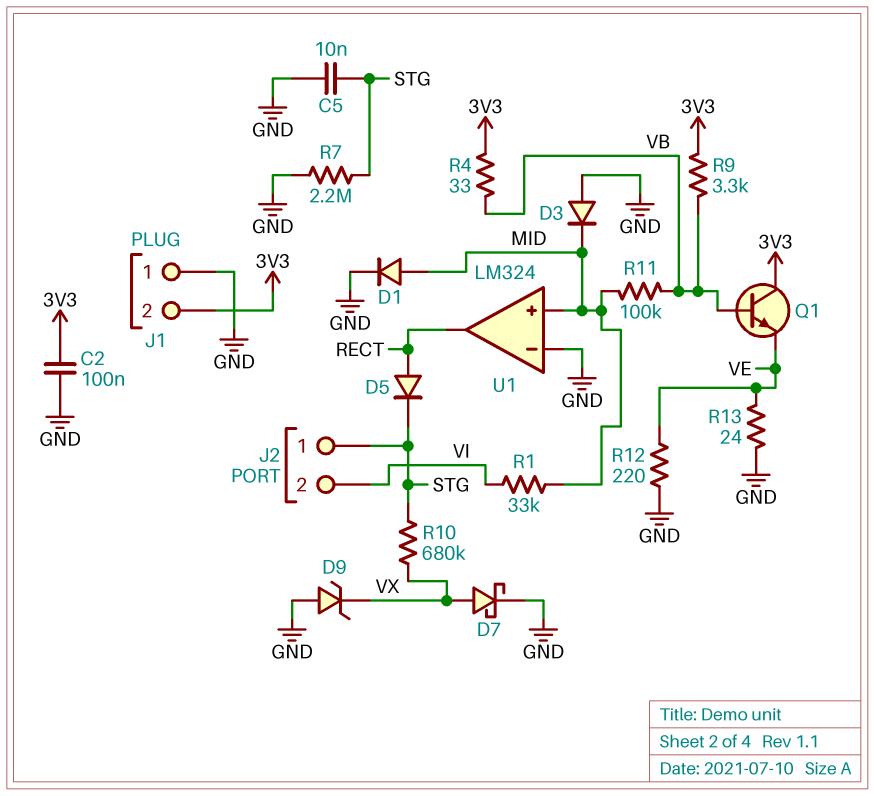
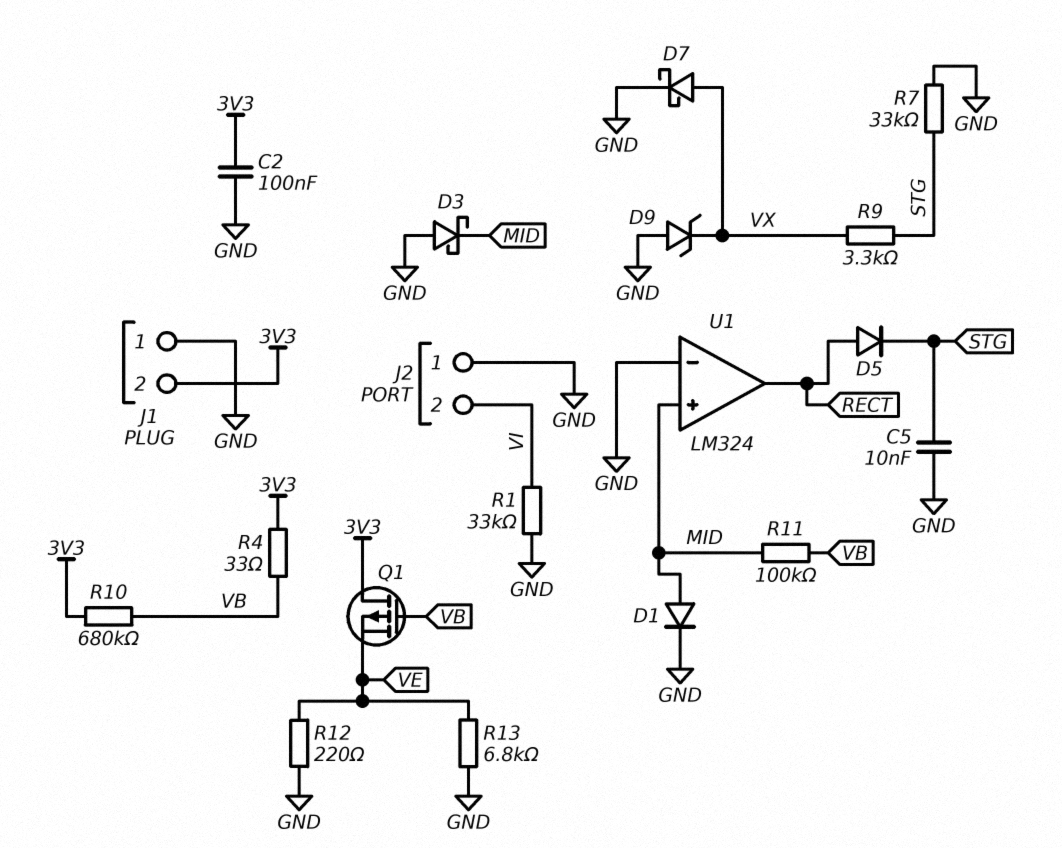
D3: diode (A GND, K MID) -> schottky (A GND, K MID)
J2 pin 1: STG -> GND
Q1: NPN (B VB, C 3V3, E VE) -> PMOS (G VB, D 3V3, S VE)
R1: 33k (MID, VI) -> 33k (GND, VI)
R7: 2.2M (GND, STG) -> 33k (GND, STG)
R9: 3.3k (3V3, VB) -> 3.3k (STG, VX)
R10: 680k (STG, VX) -> 680k (3V3, VB)
R13: 24 (GND, VE) -> 6.8k (GND, VE)

